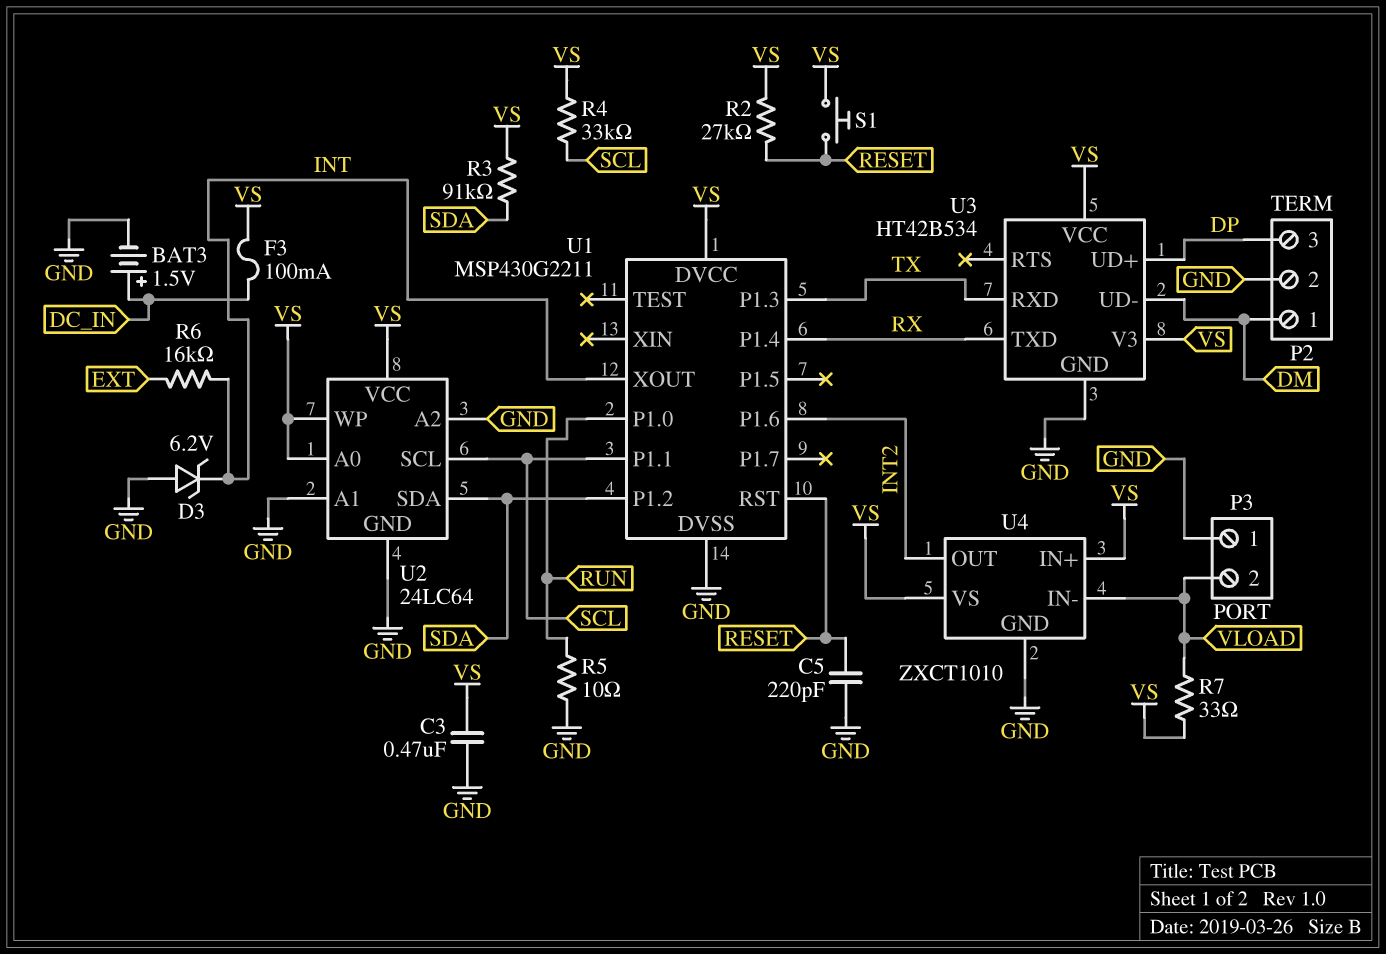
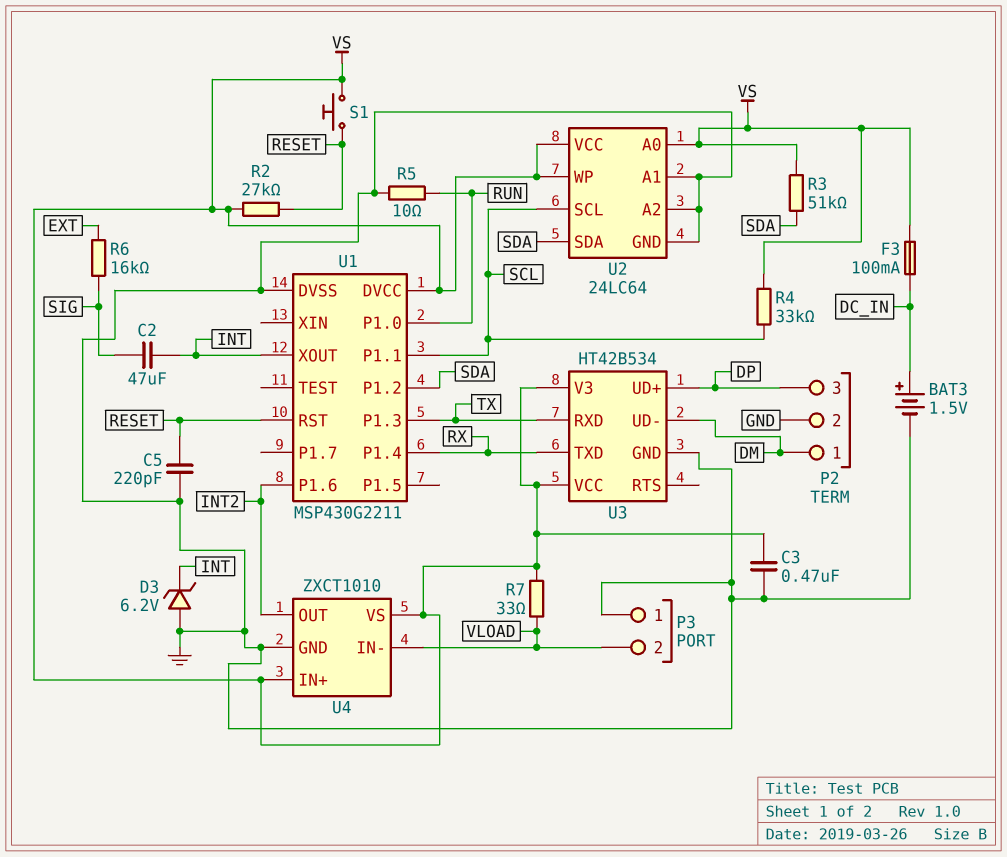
C2: none -> 47uF (INT, SIG)
R3: 91k (SDA, VS) -> 51k (SDA, VS)
R6: 16k (EXT, INT) -> 16k (EXT, SIG)

